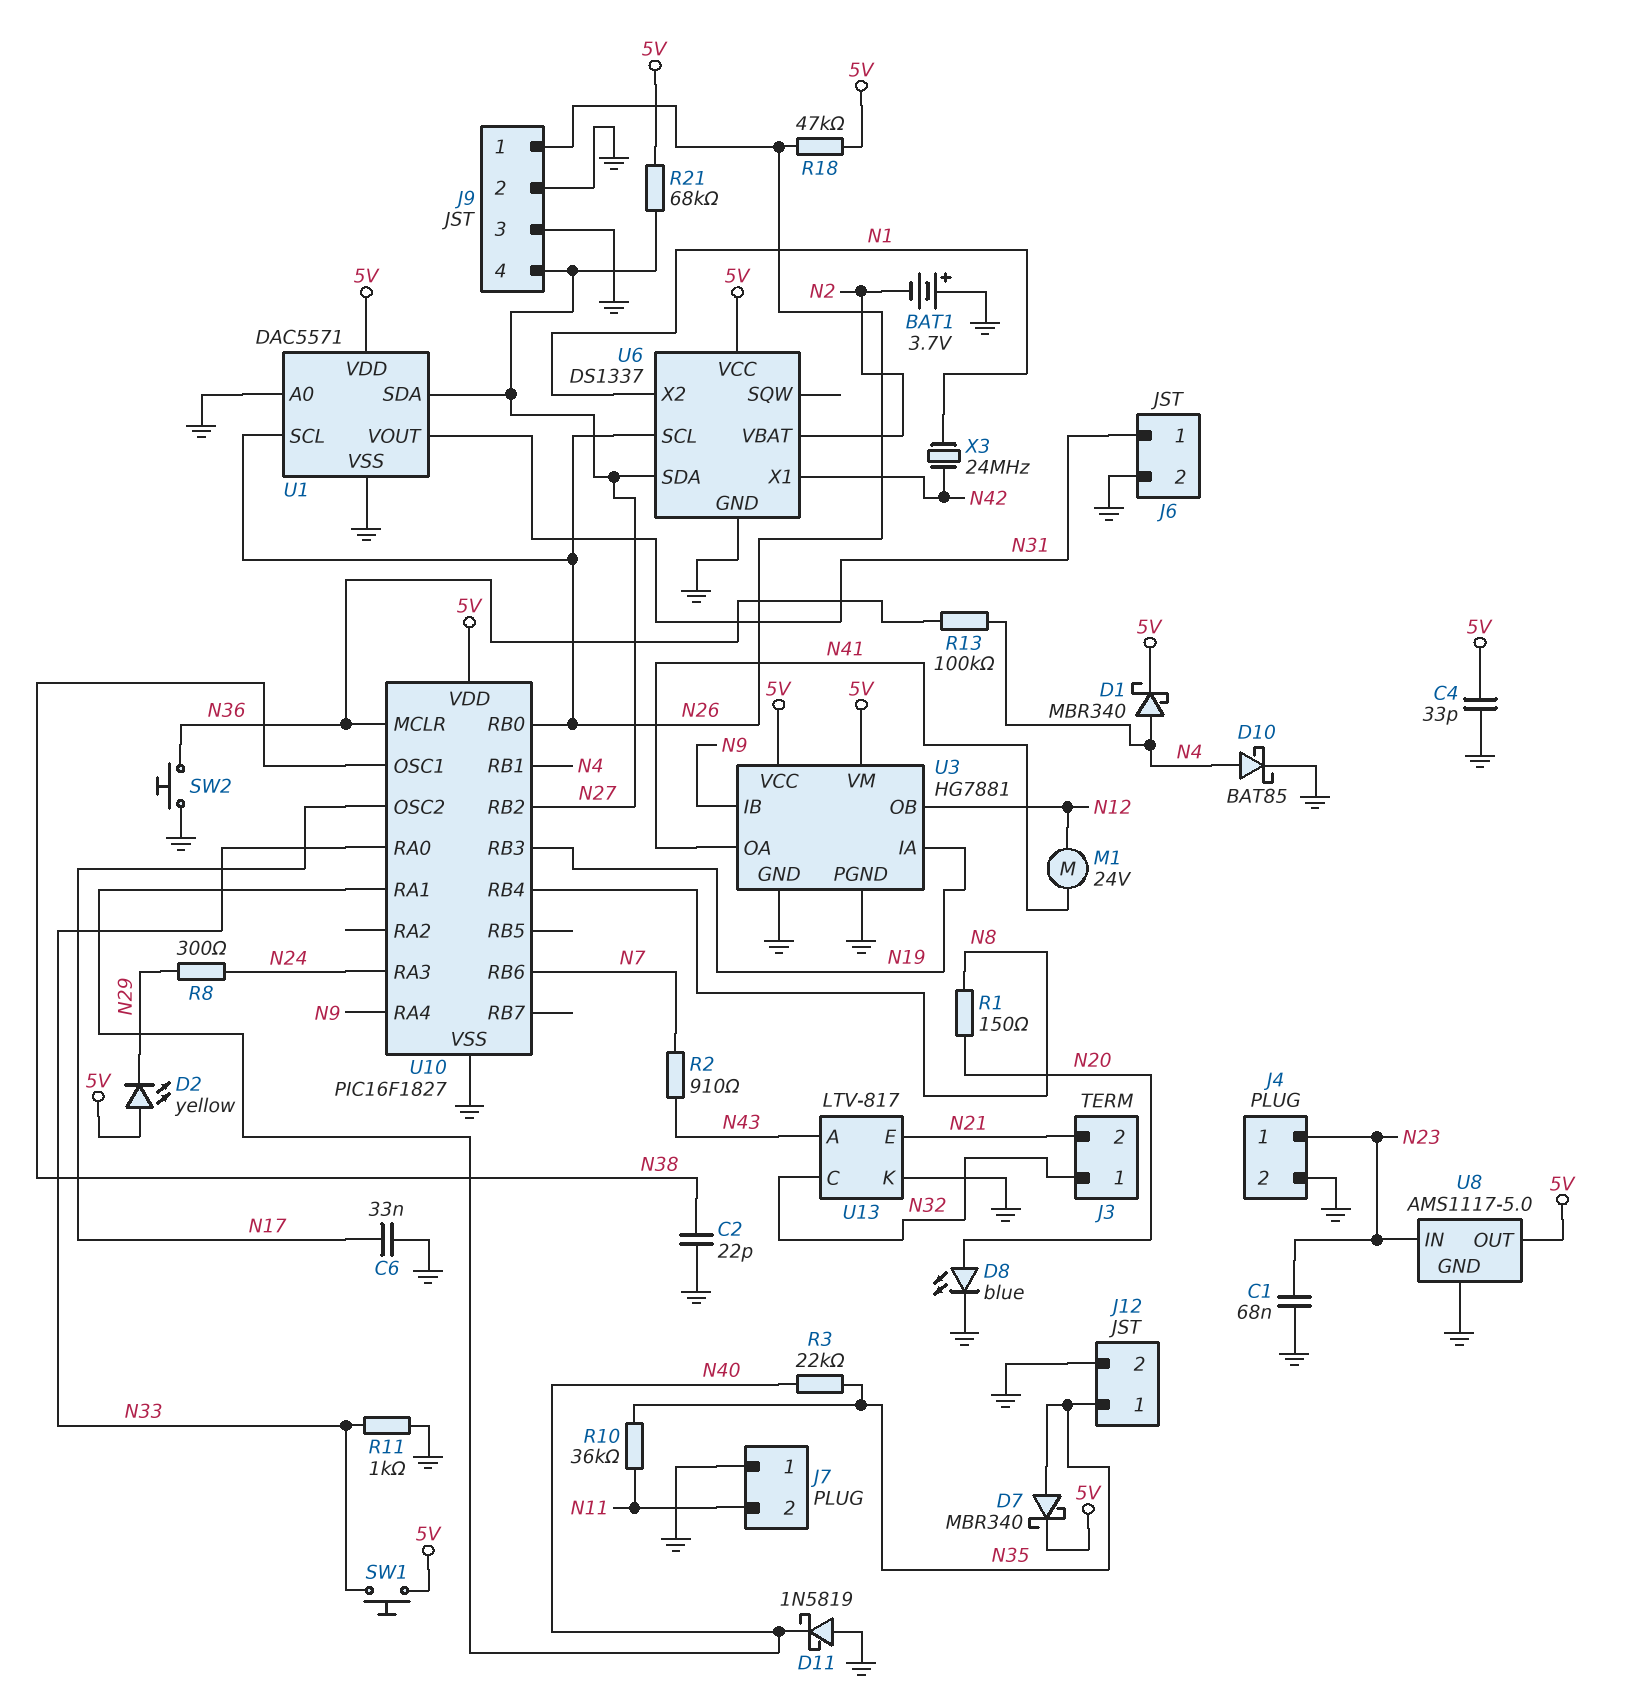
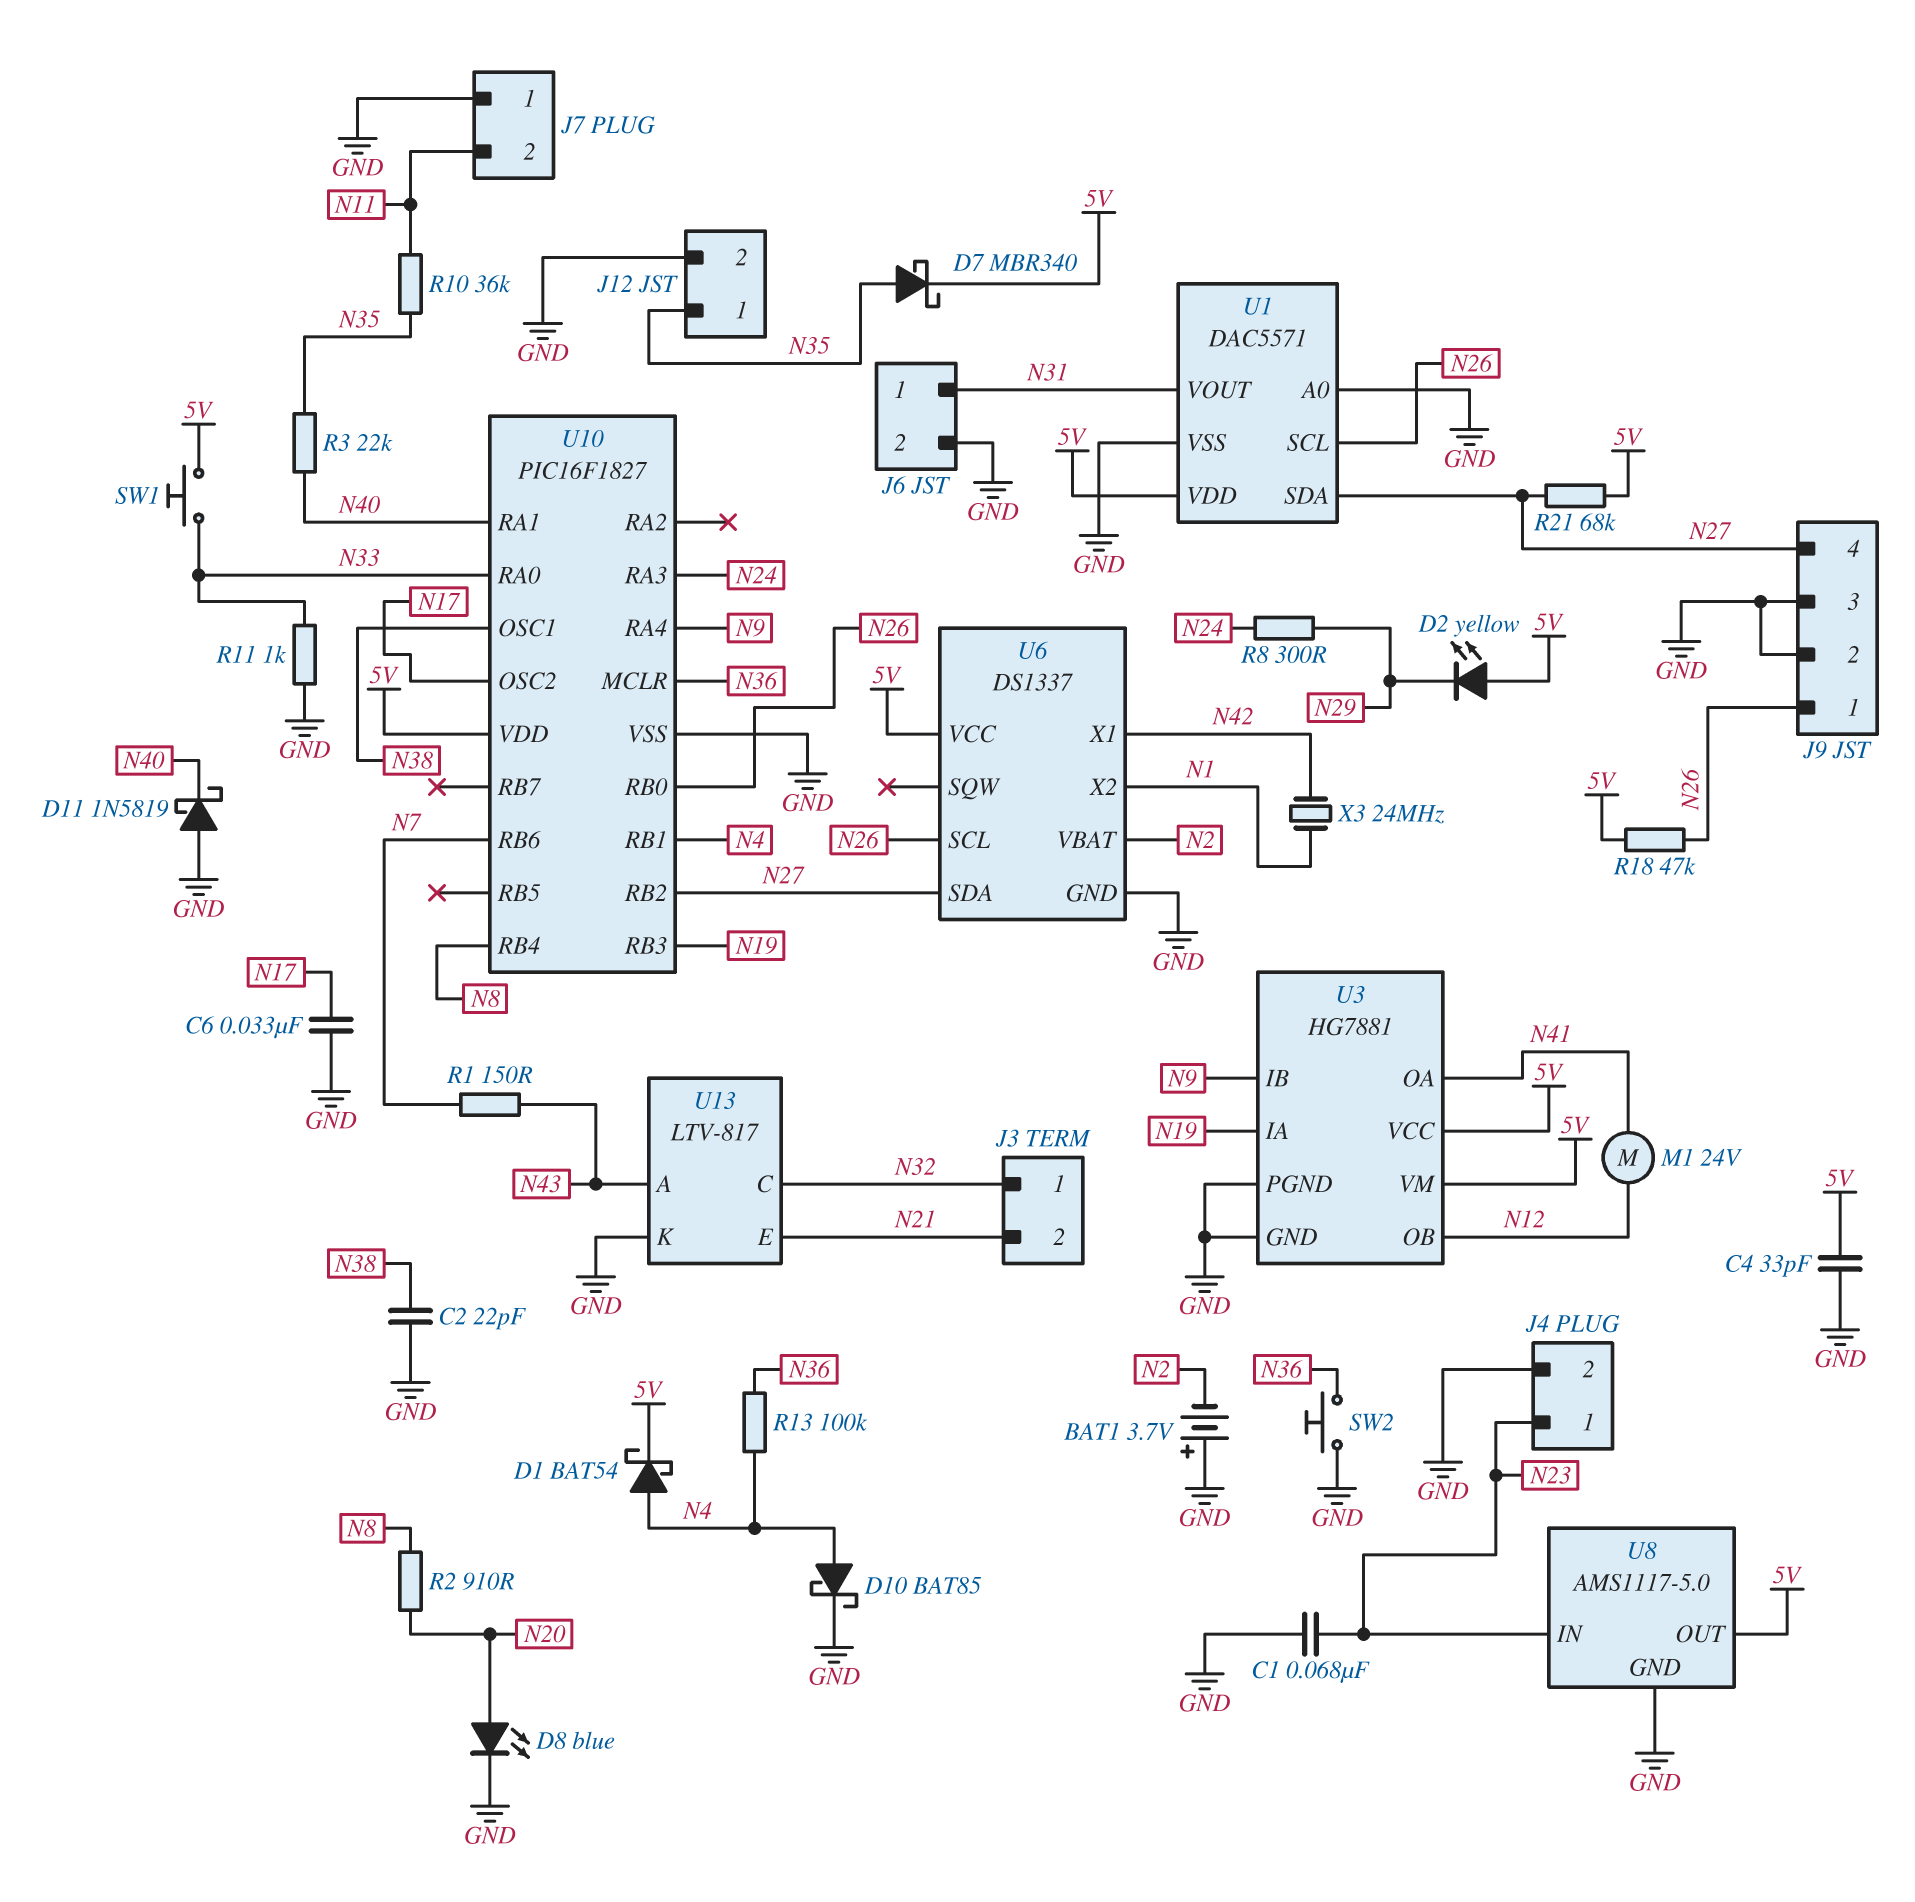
D1: schottky MBR340 (A N4, K 5V) -> schottky BAT54 (A N4, K 5V)
R1: 150 (N8, N20) -> 150 (N7, N43)
R2: 910 (N7, N43) -> 910 (N8, N20)

